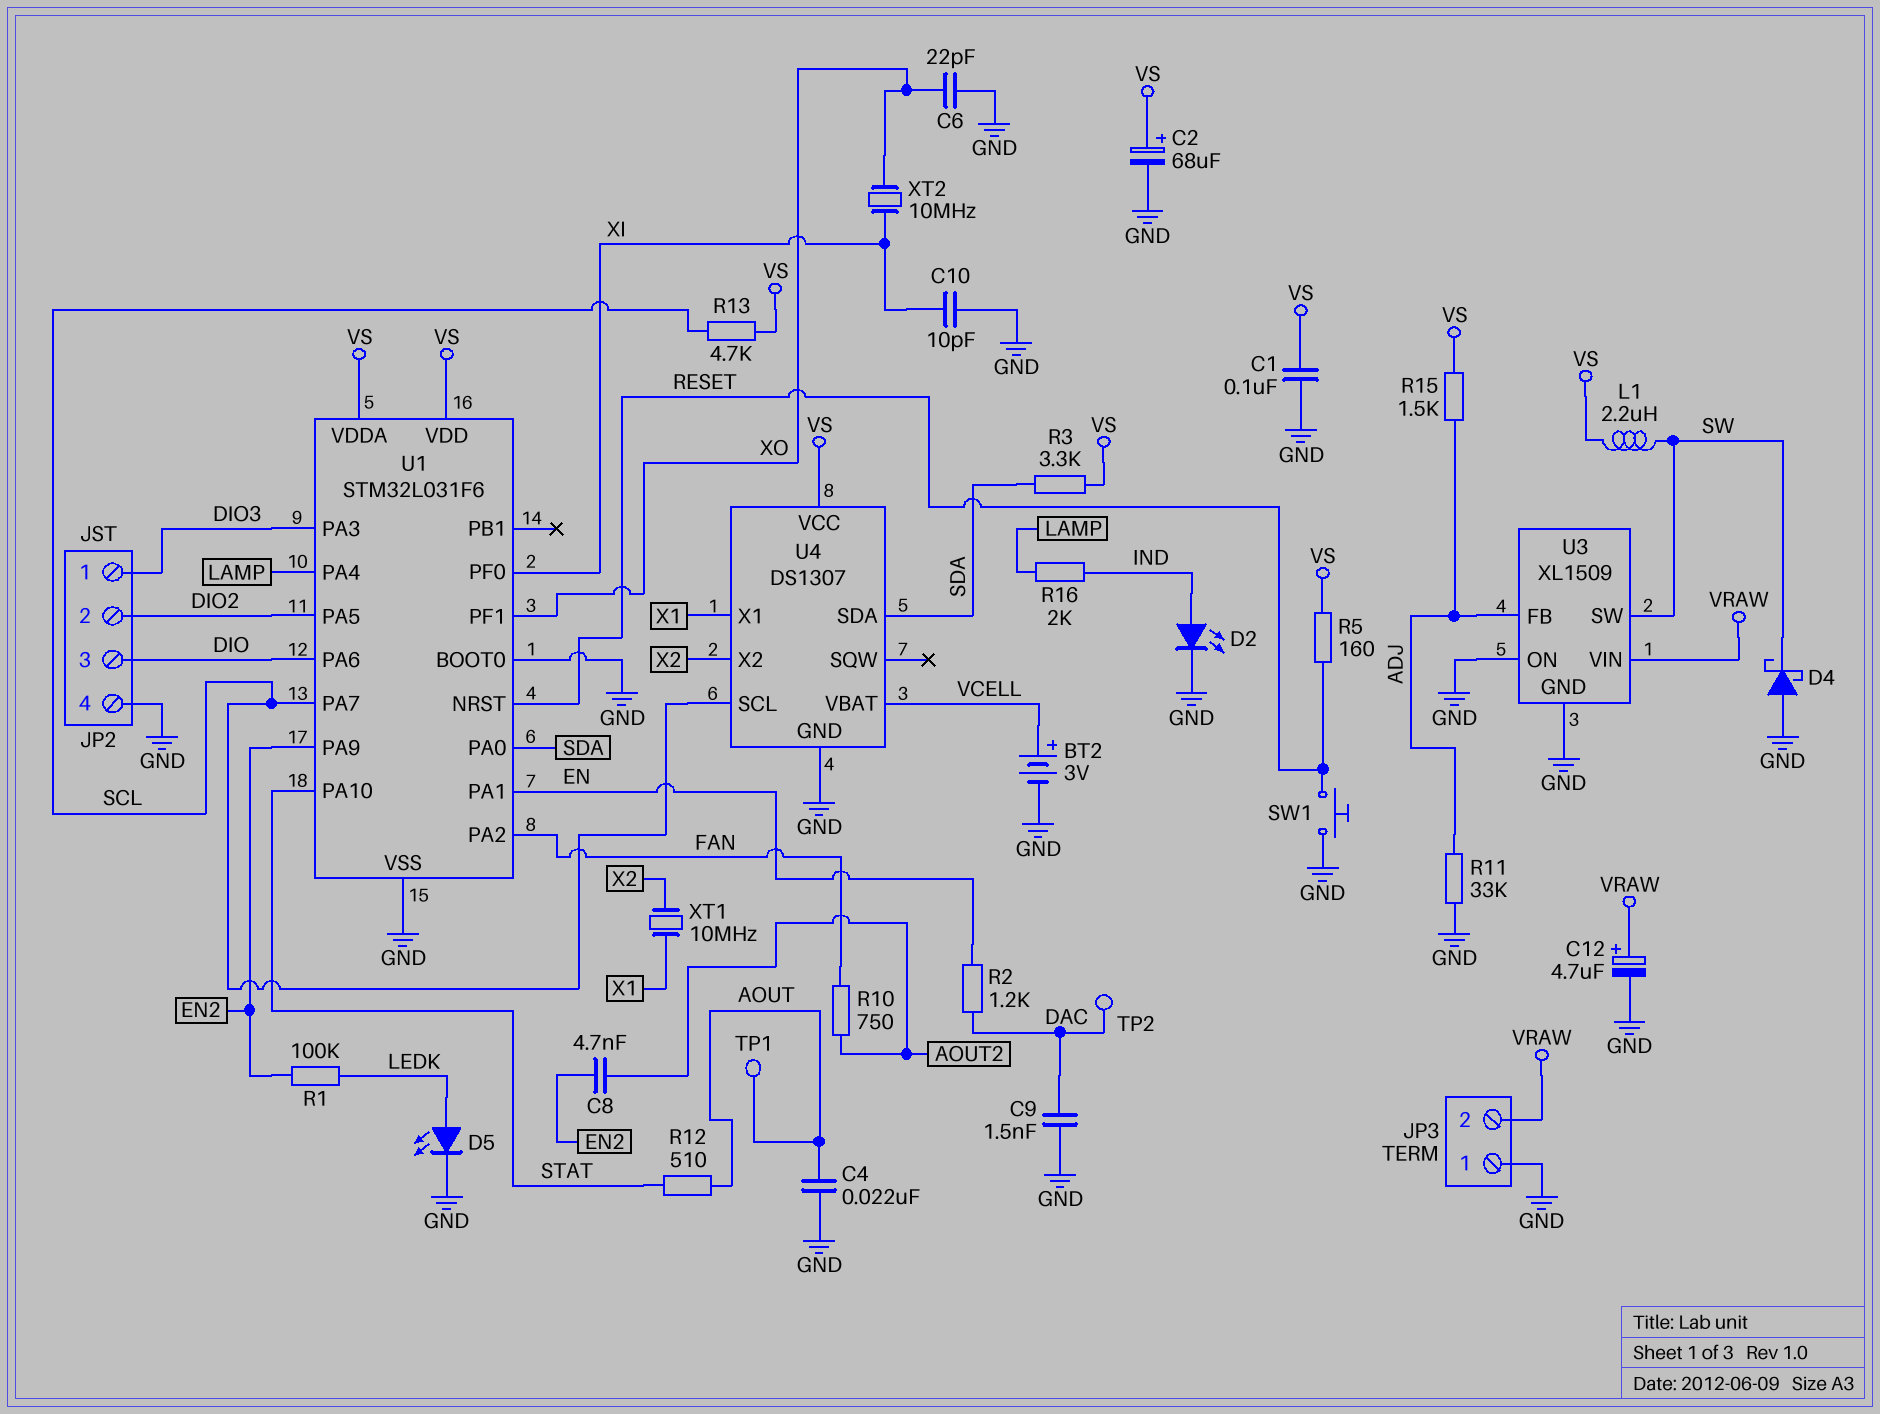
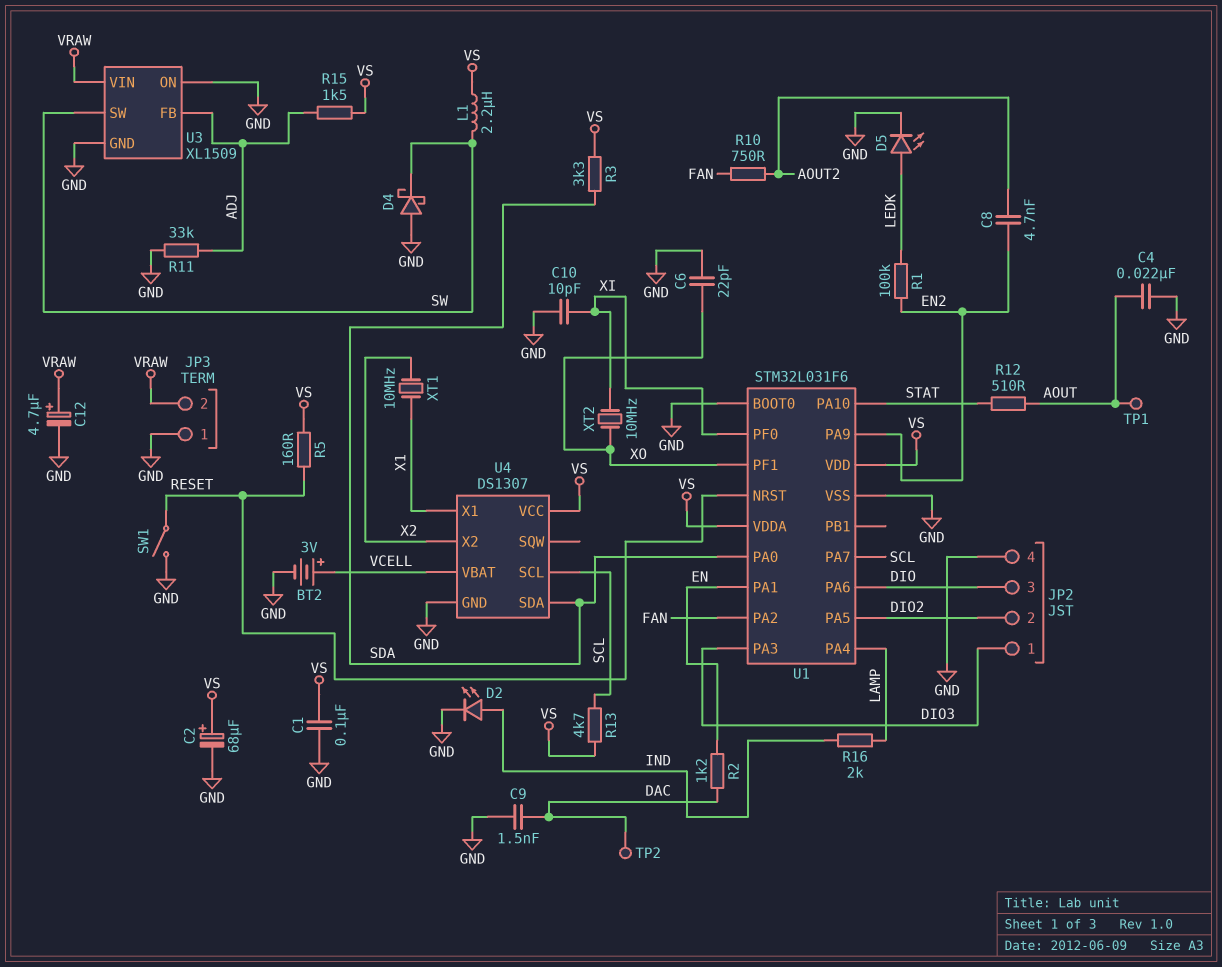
SW1: button (GND, RESET) -> switch (GND, RESET)

